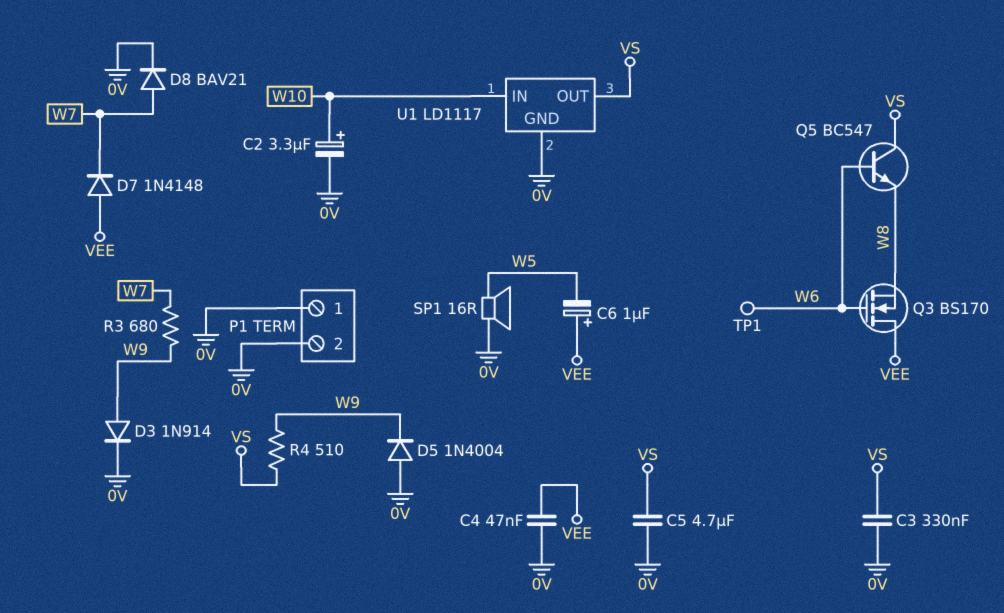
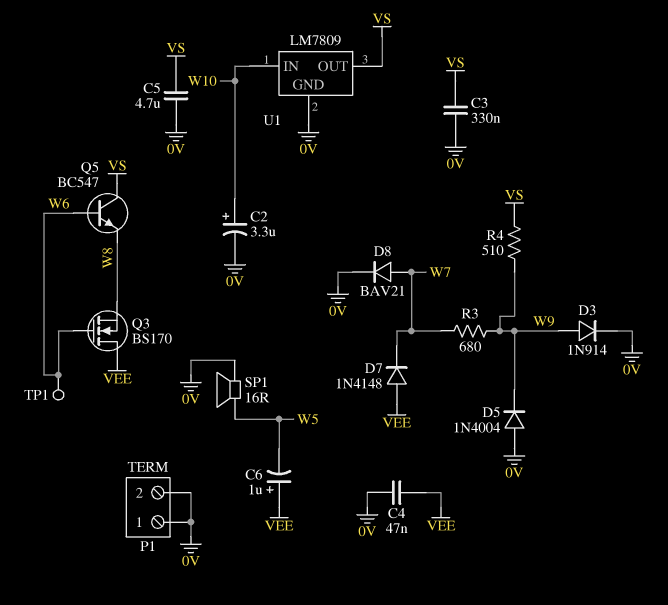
U1: LD1117 -> LM7809

